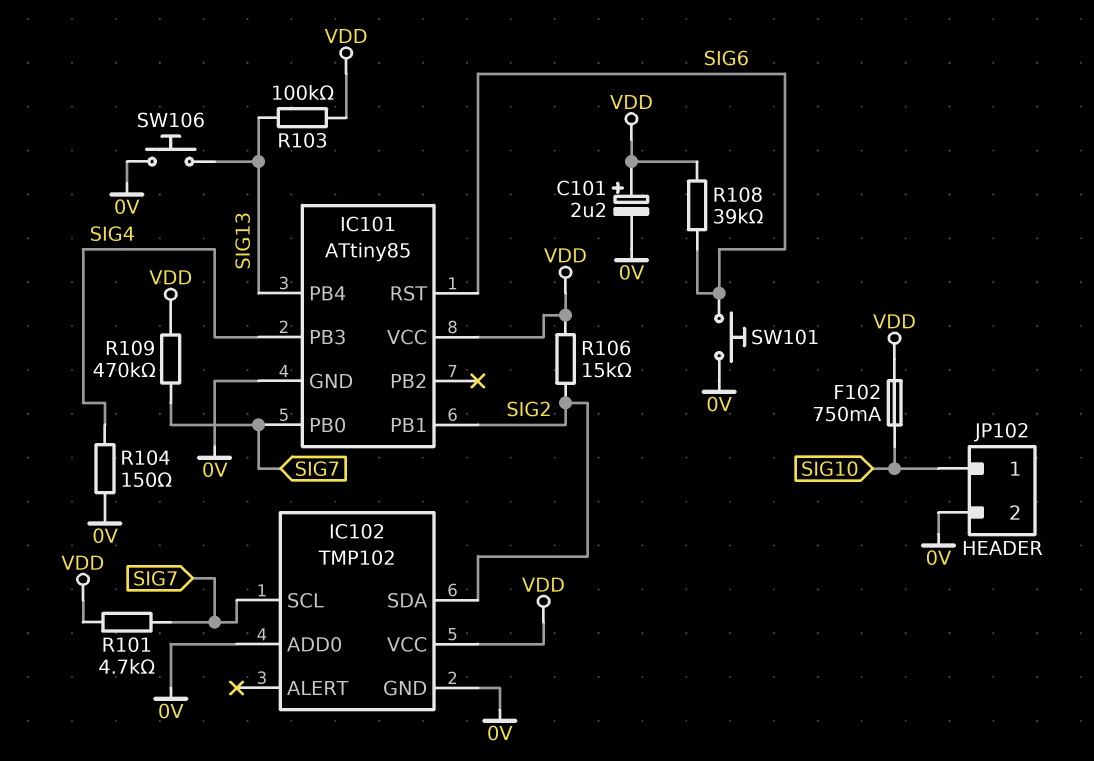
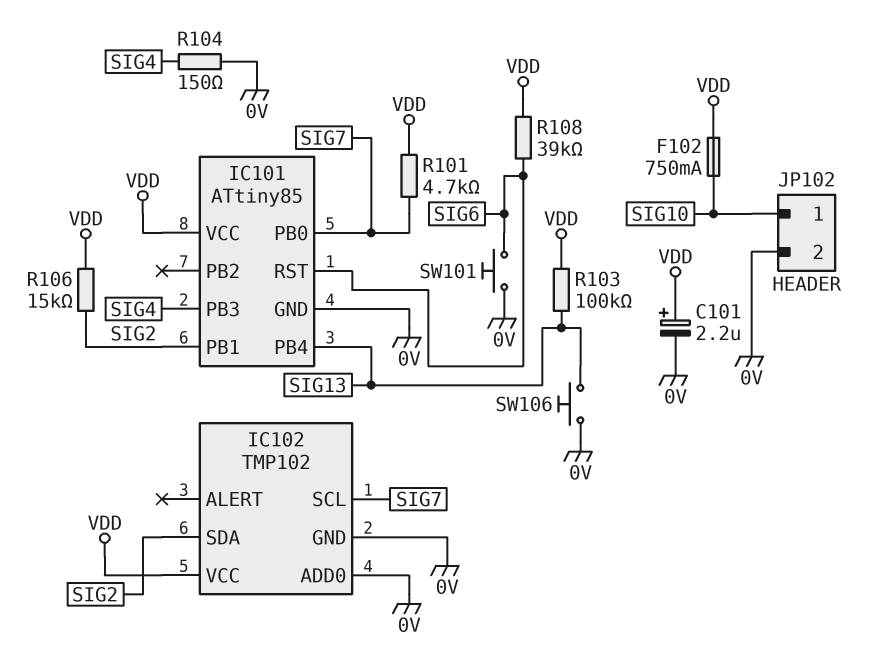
R109: 470k (SIG7, VDD) -> none

